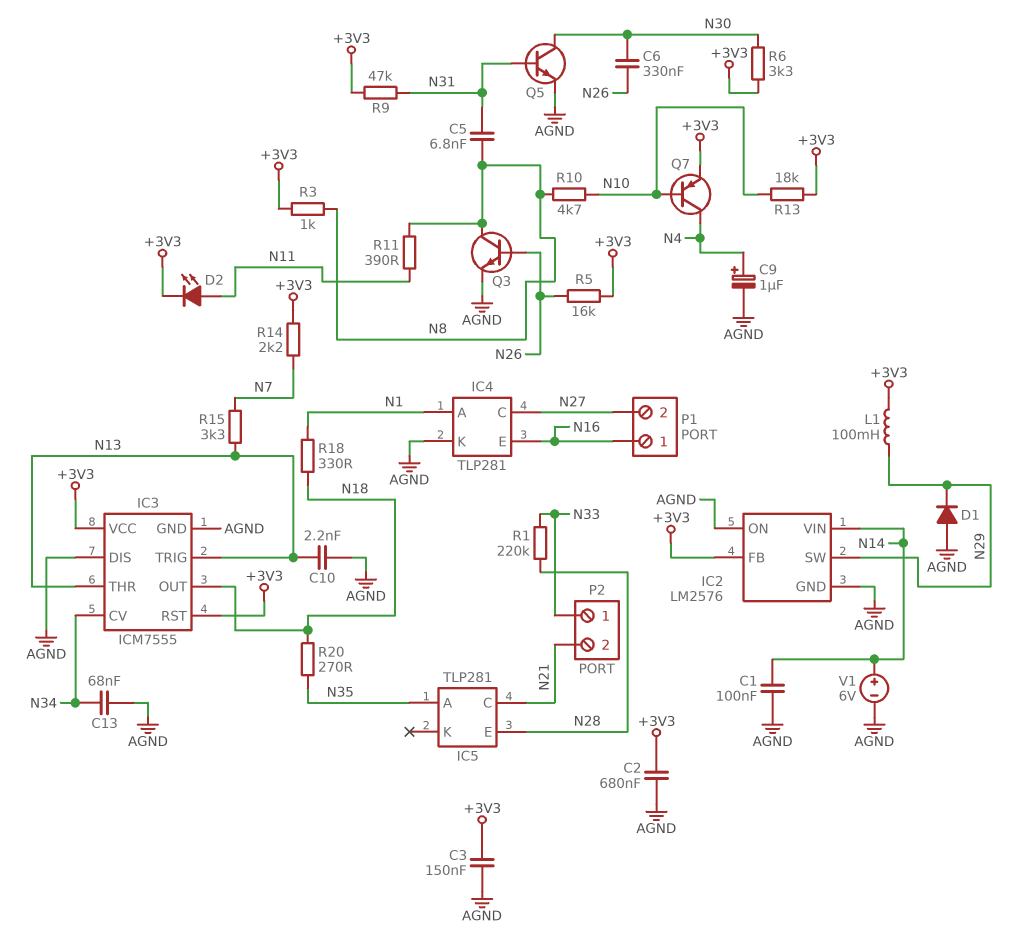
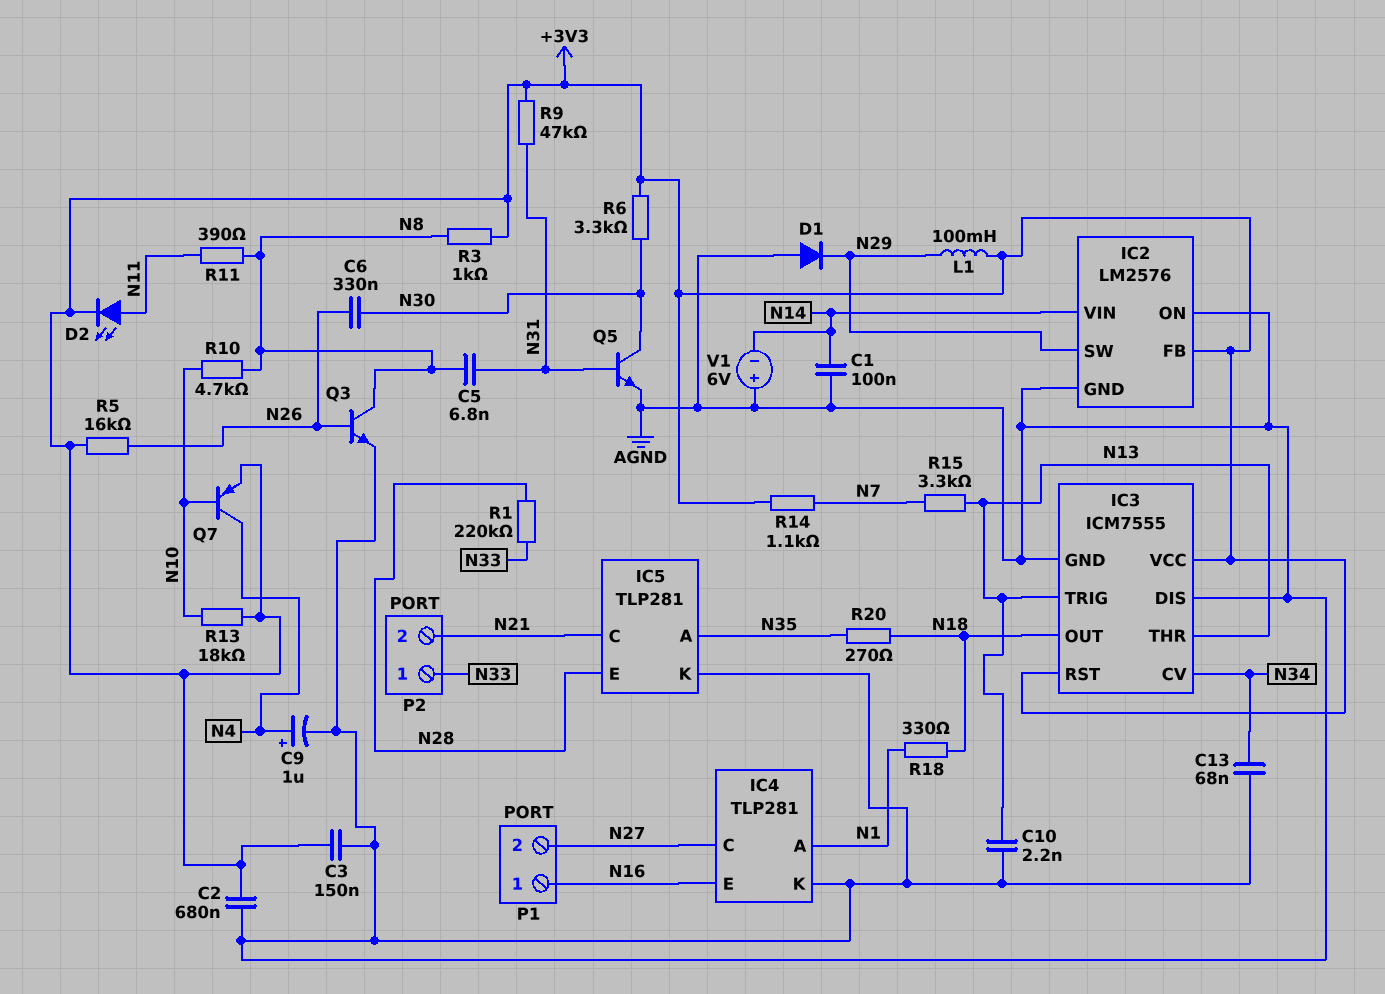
IC5 pin K: none -> AGND
R14: 2.2k (+3V3, N7) -> 1.1k (+3V3, N7)
V1: 6V (plus N14, minus AGND) -> 6V (plus AGND, minus N14)

